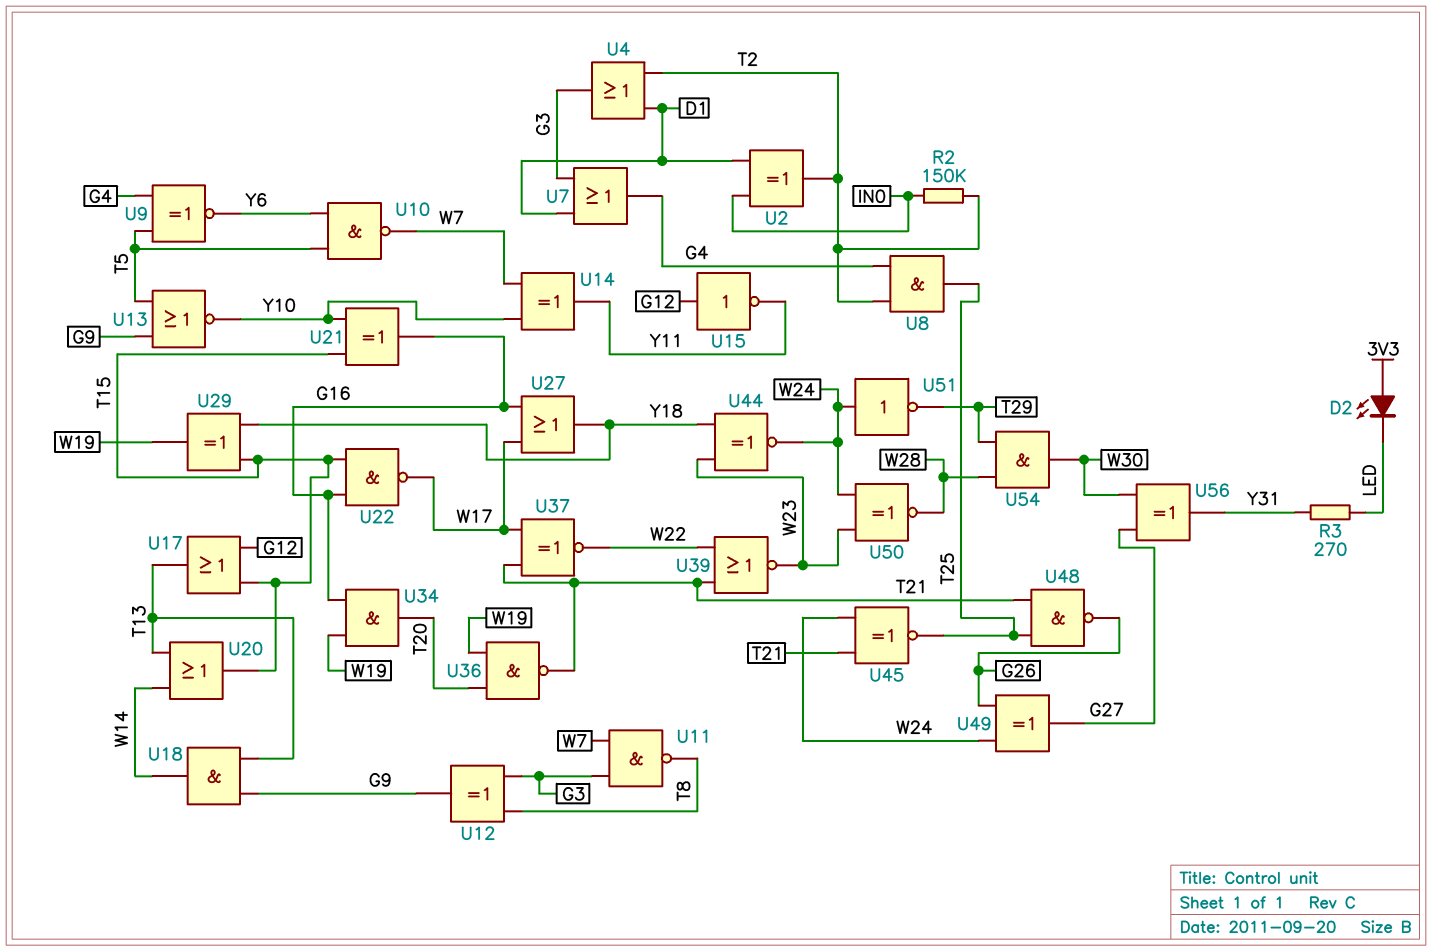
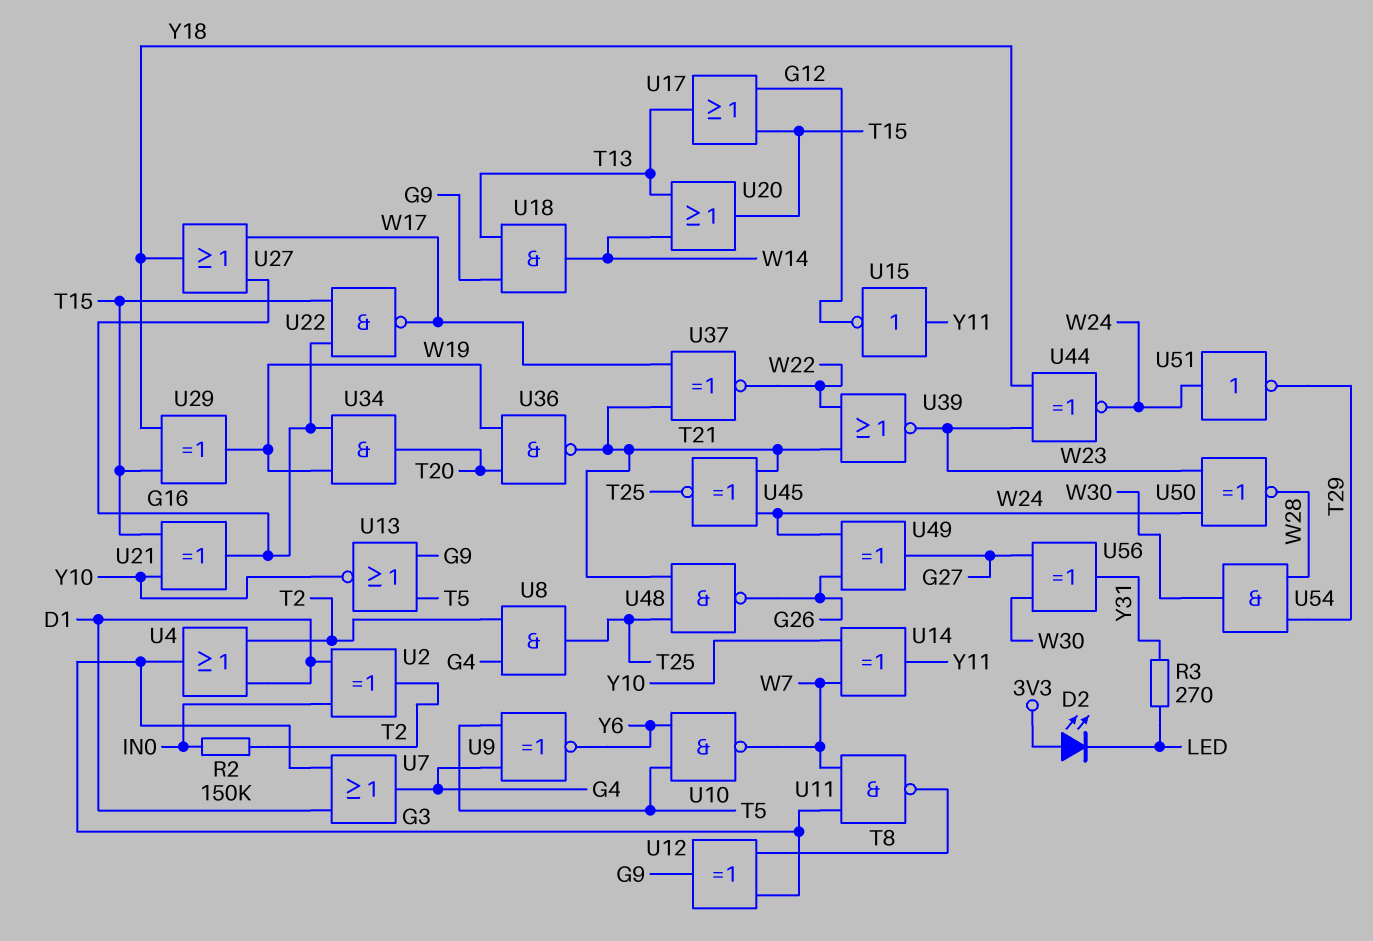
U15: NOT (in G12, out Y11) -> NOT (in Y11, out G12)

